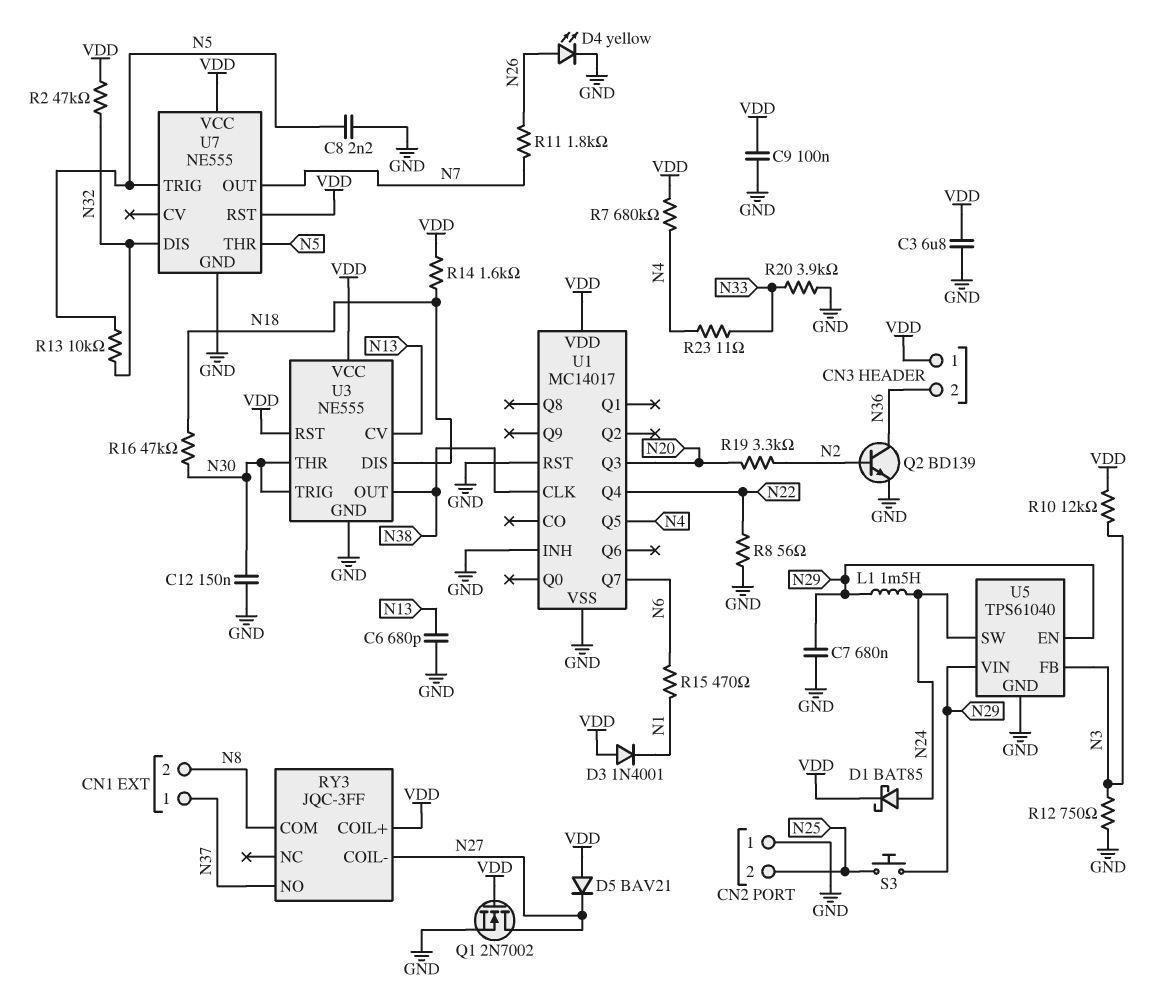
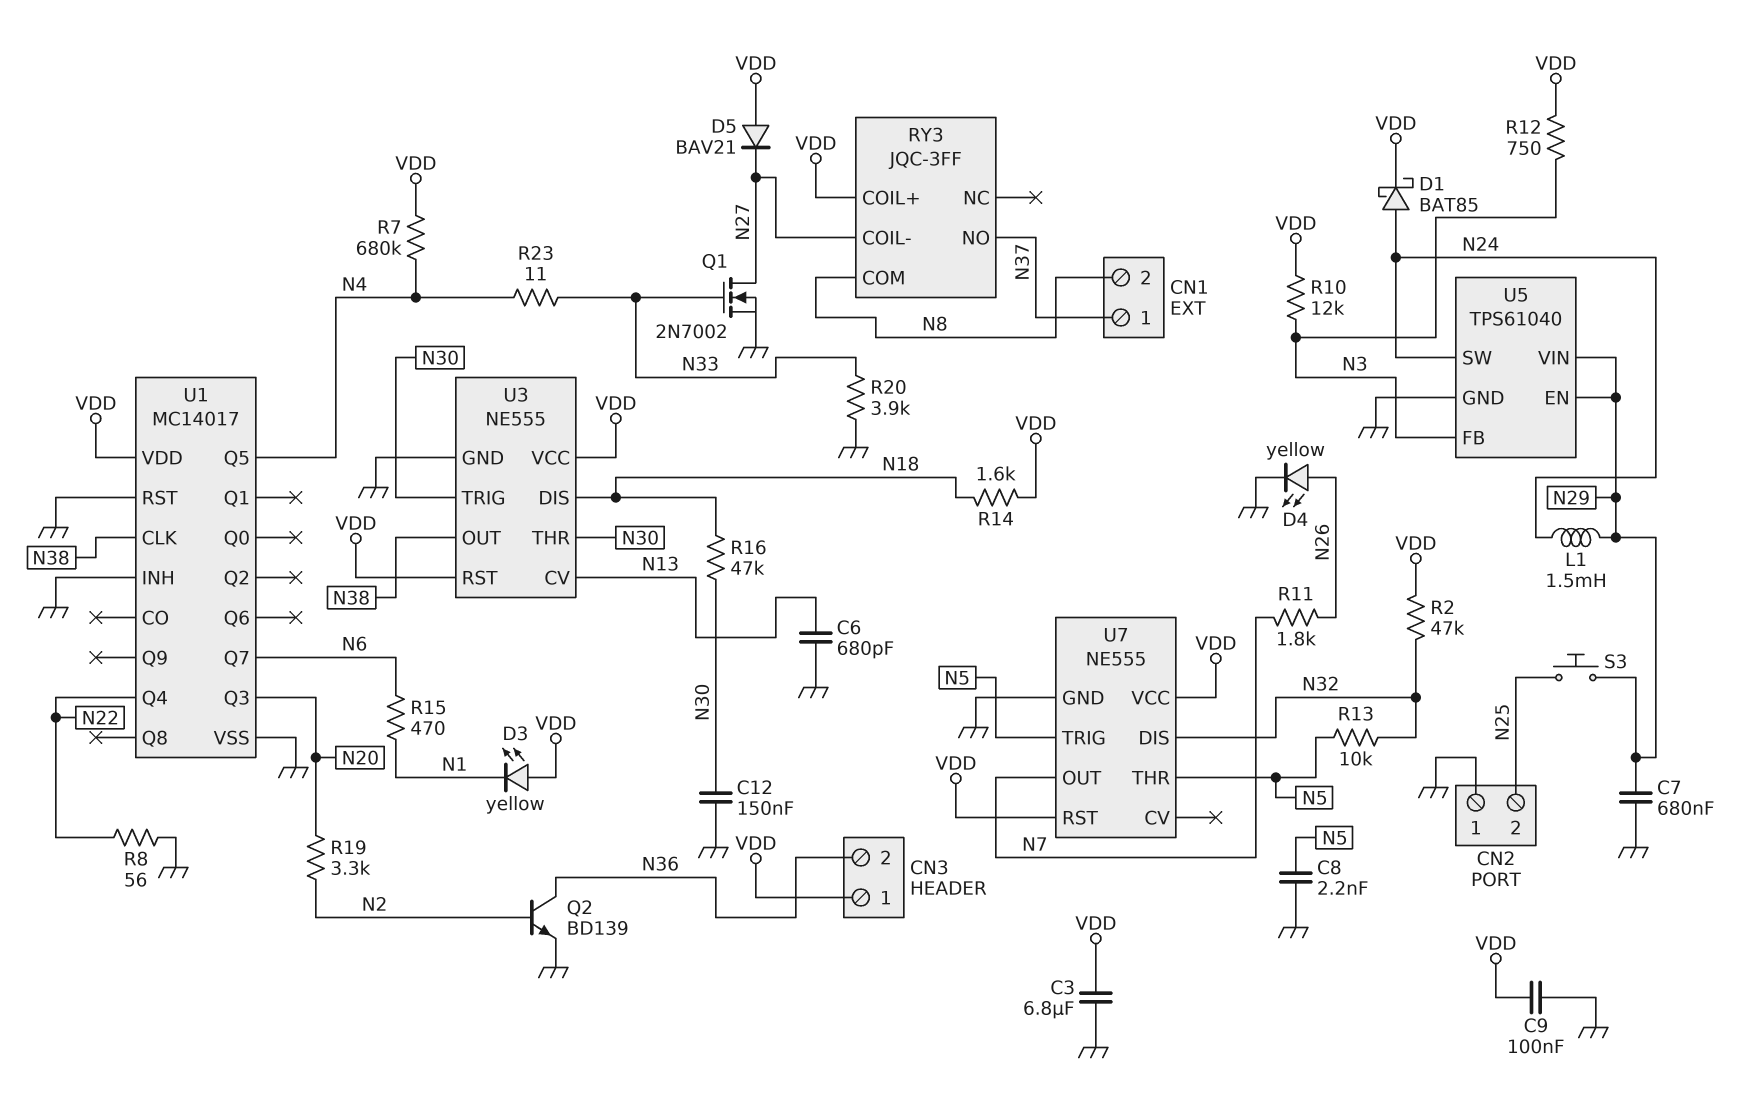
D3: diode 1N4001 (A VDD, K N1) -> LED yellow (A VDD, K N1)
Q1: NMOS 2N7002 (G VDD, D N27, S GND) -> NMOS 2N7002 (G N33, D N27, S GND)
R12: 750 (GND, N3) -> 750 (N3, VDD)

